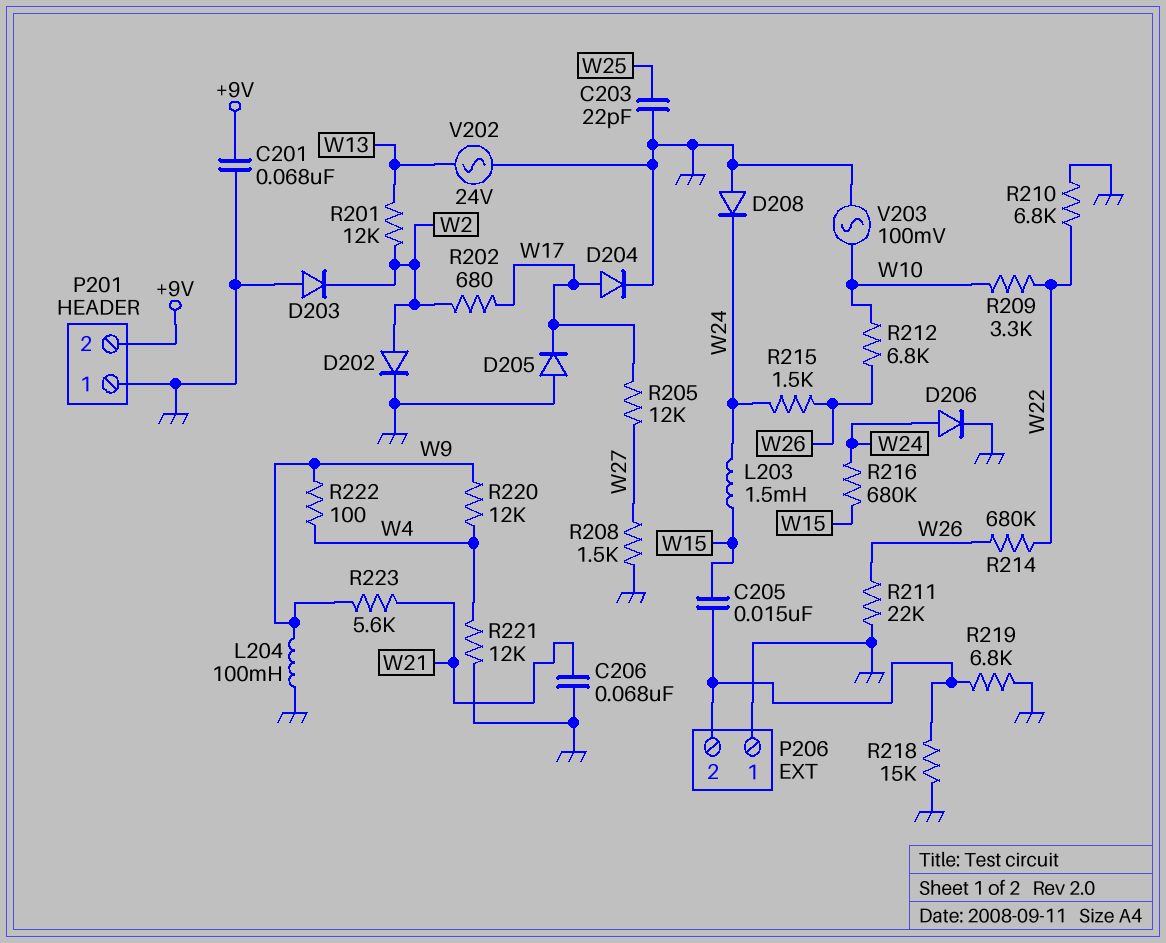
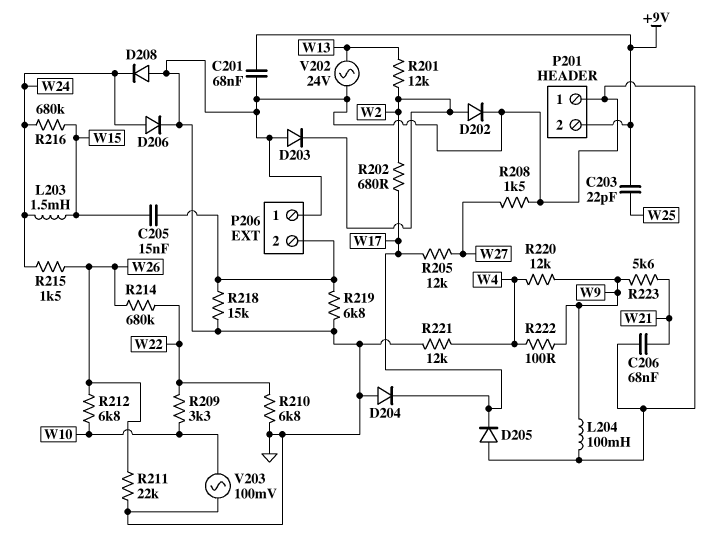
C203: 22pF (GND, W25) -> 22pF (+9V, W25)
D204: diode (A W17, K GND) -> diode (A GND, K W17)

